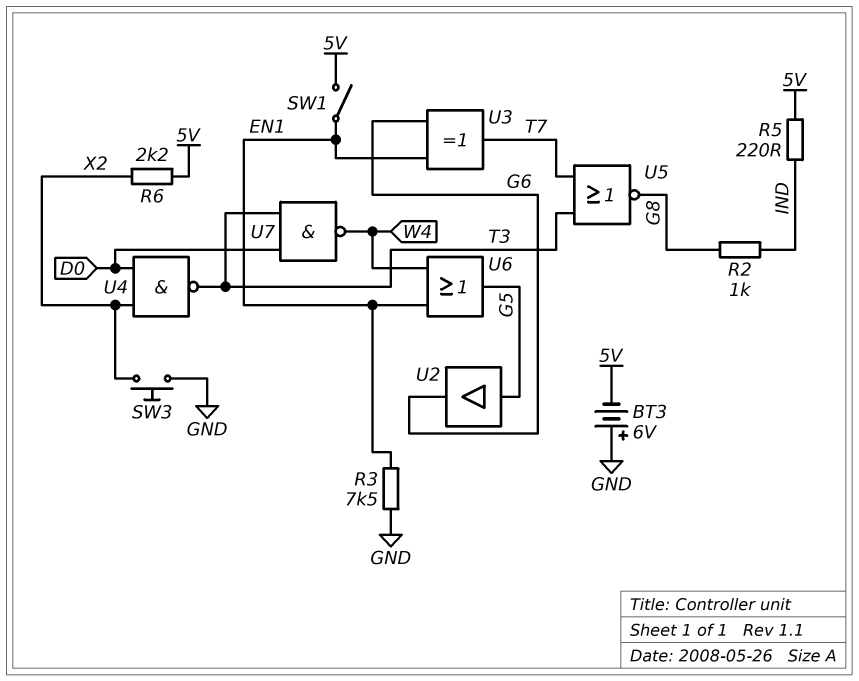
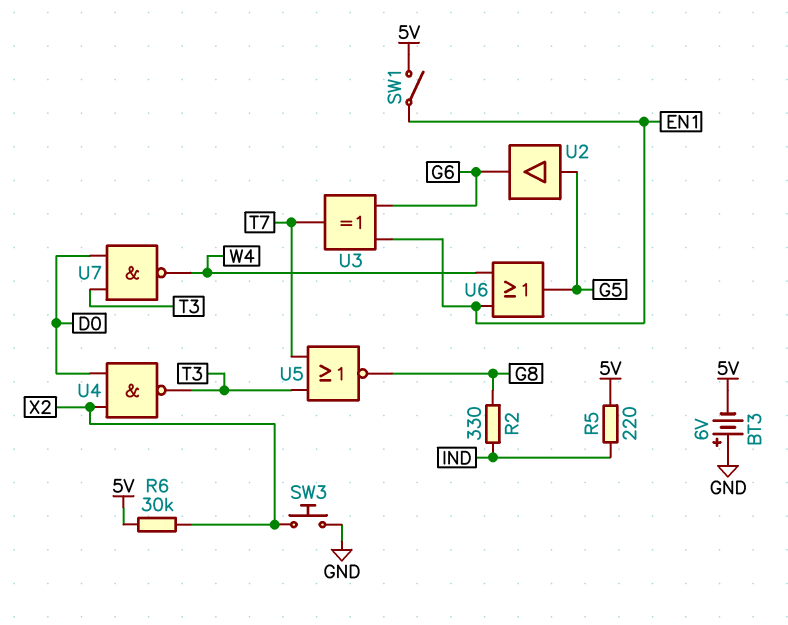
R2: 1k (G8, IND) -> 330 (G8, IND)
R3: 7.5k (EN1, GND) -> none
R6: 2.2k (5V, X2) -> 30k (5V, X2)

